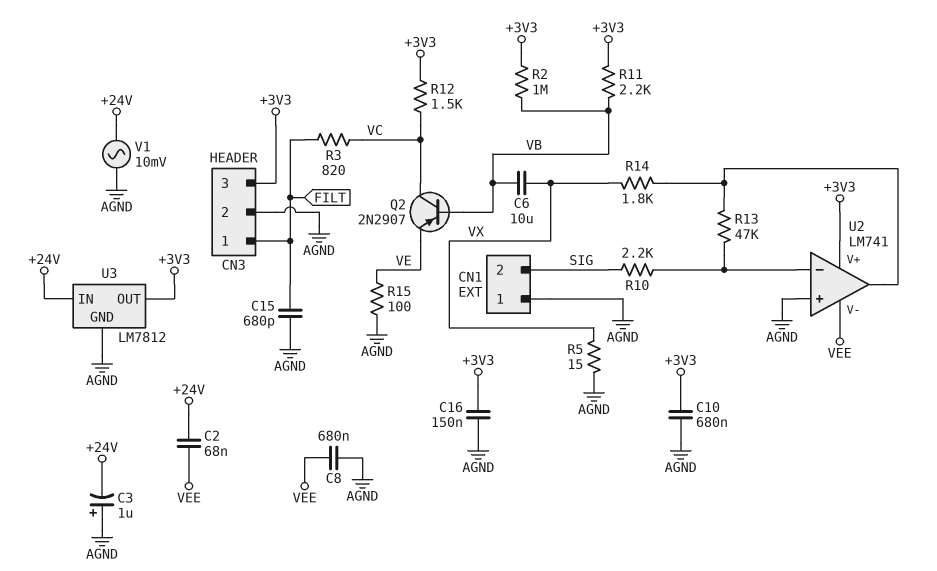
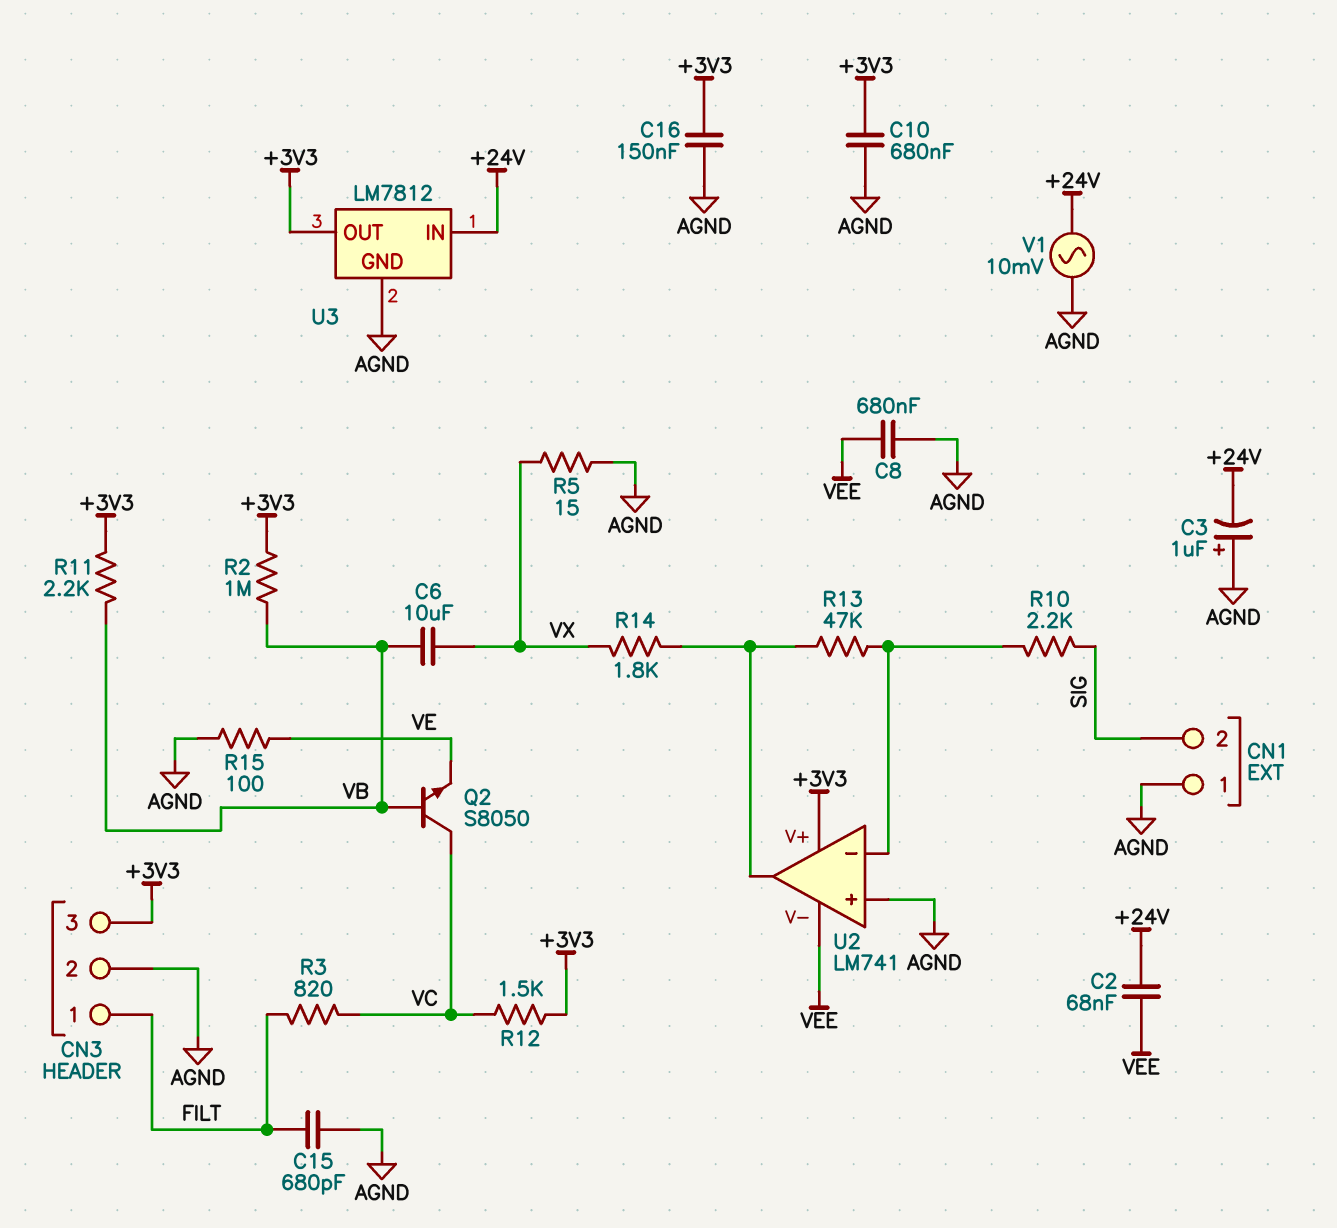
Q2: PNP 2N2907 (B VB, C VC, E VE) -> NPN S8050 (B VB, C VC, E VE)

